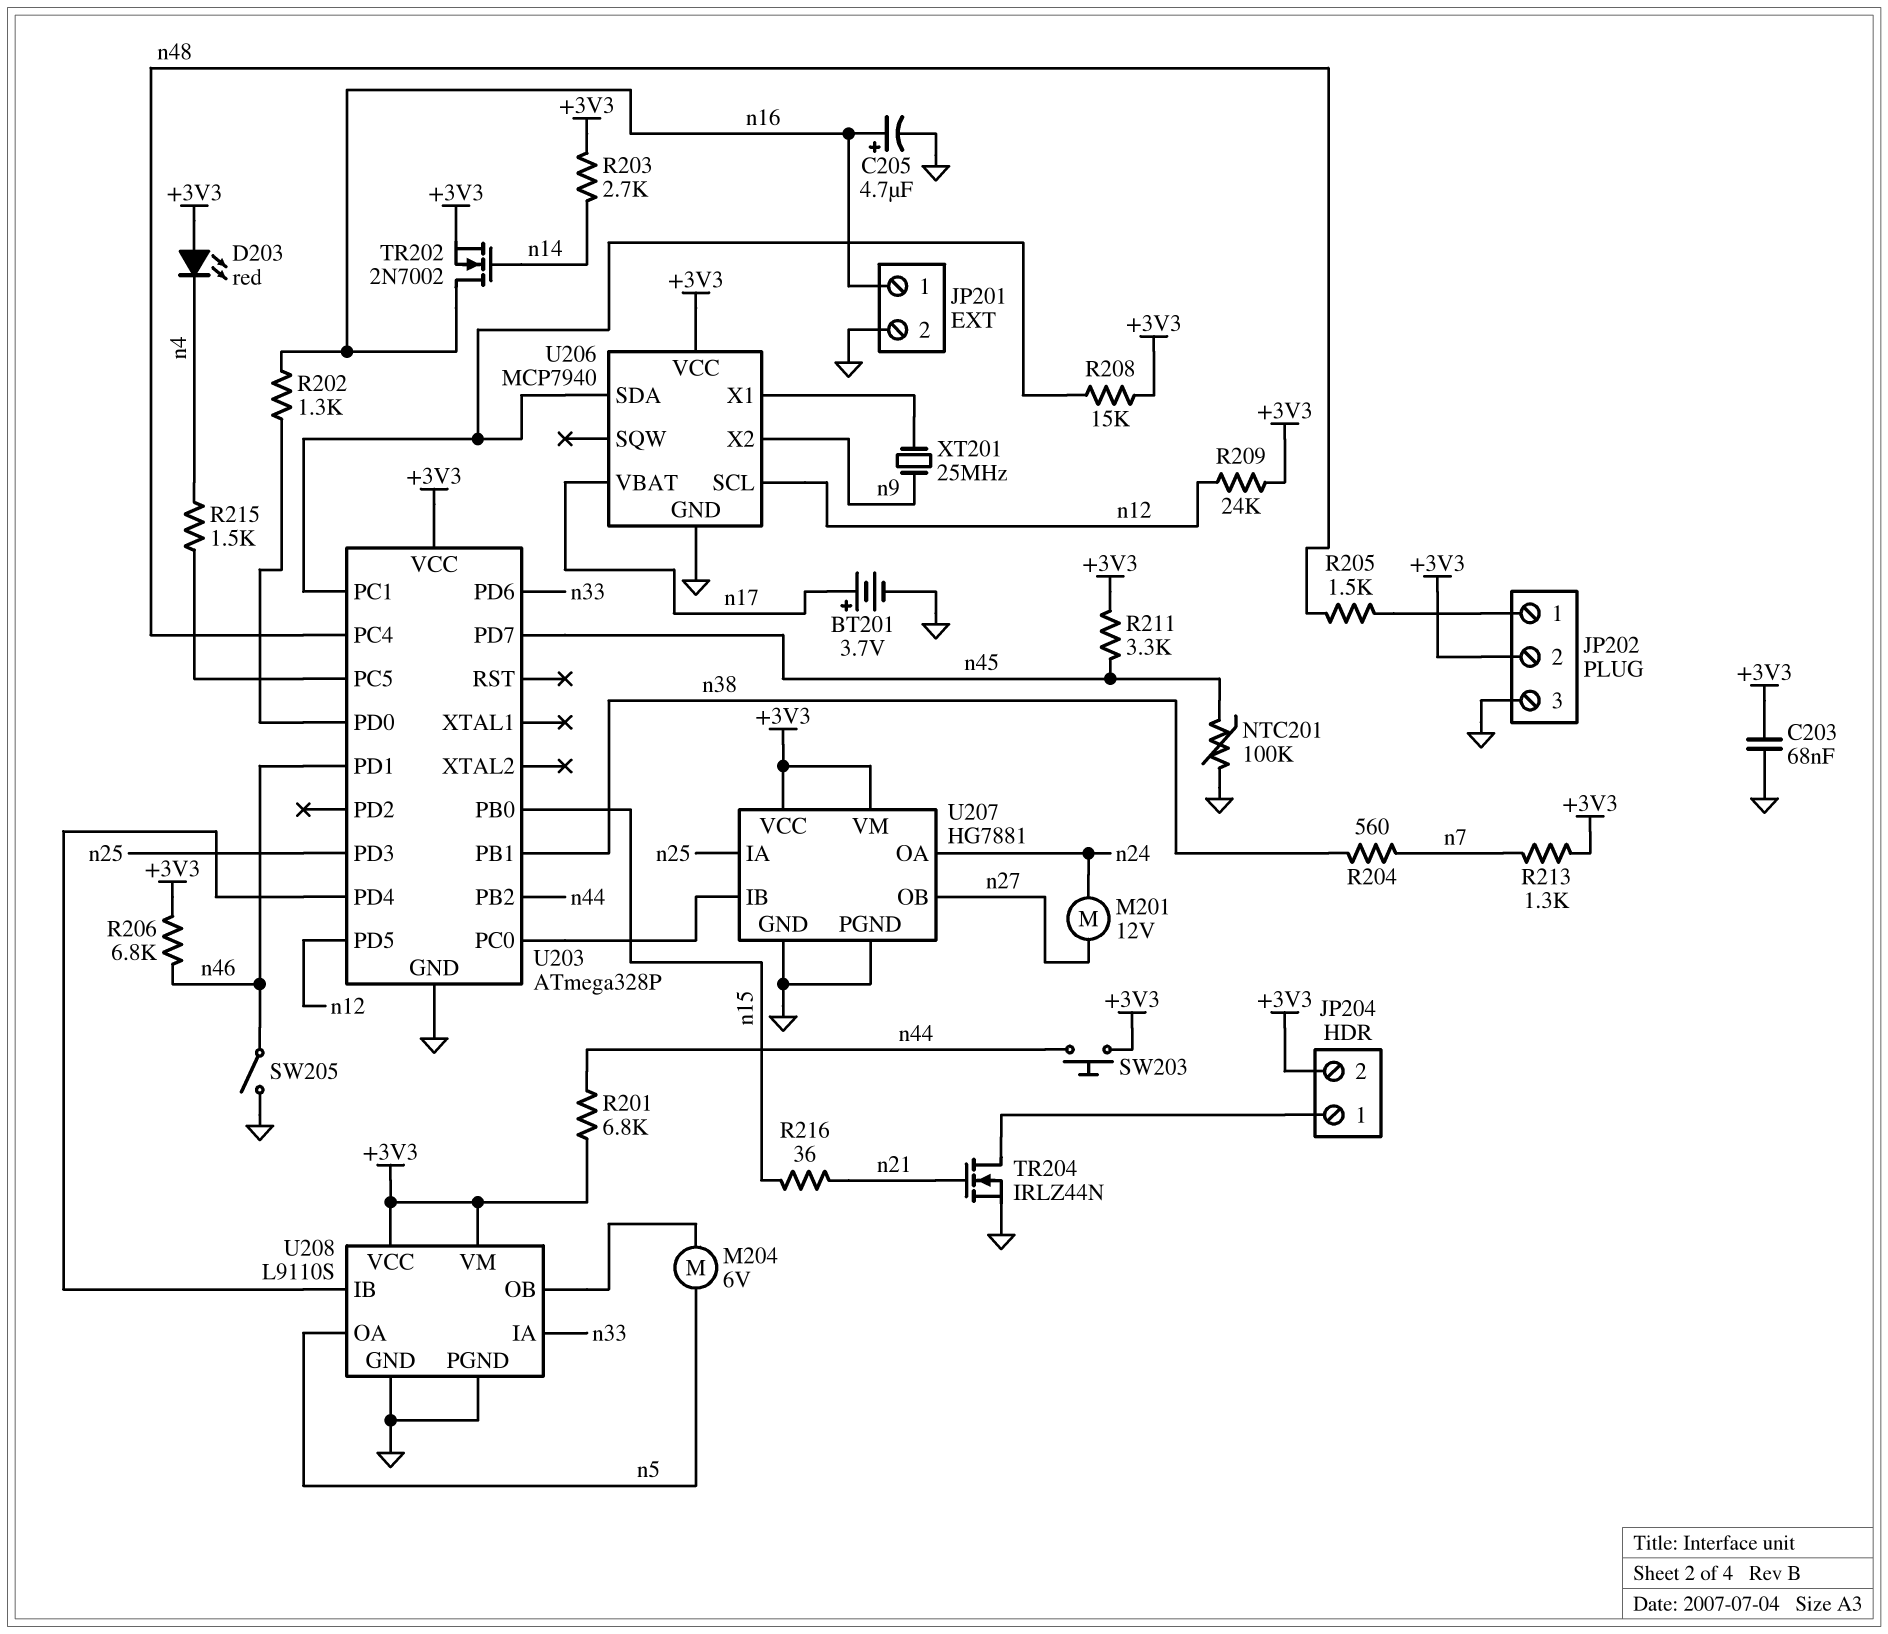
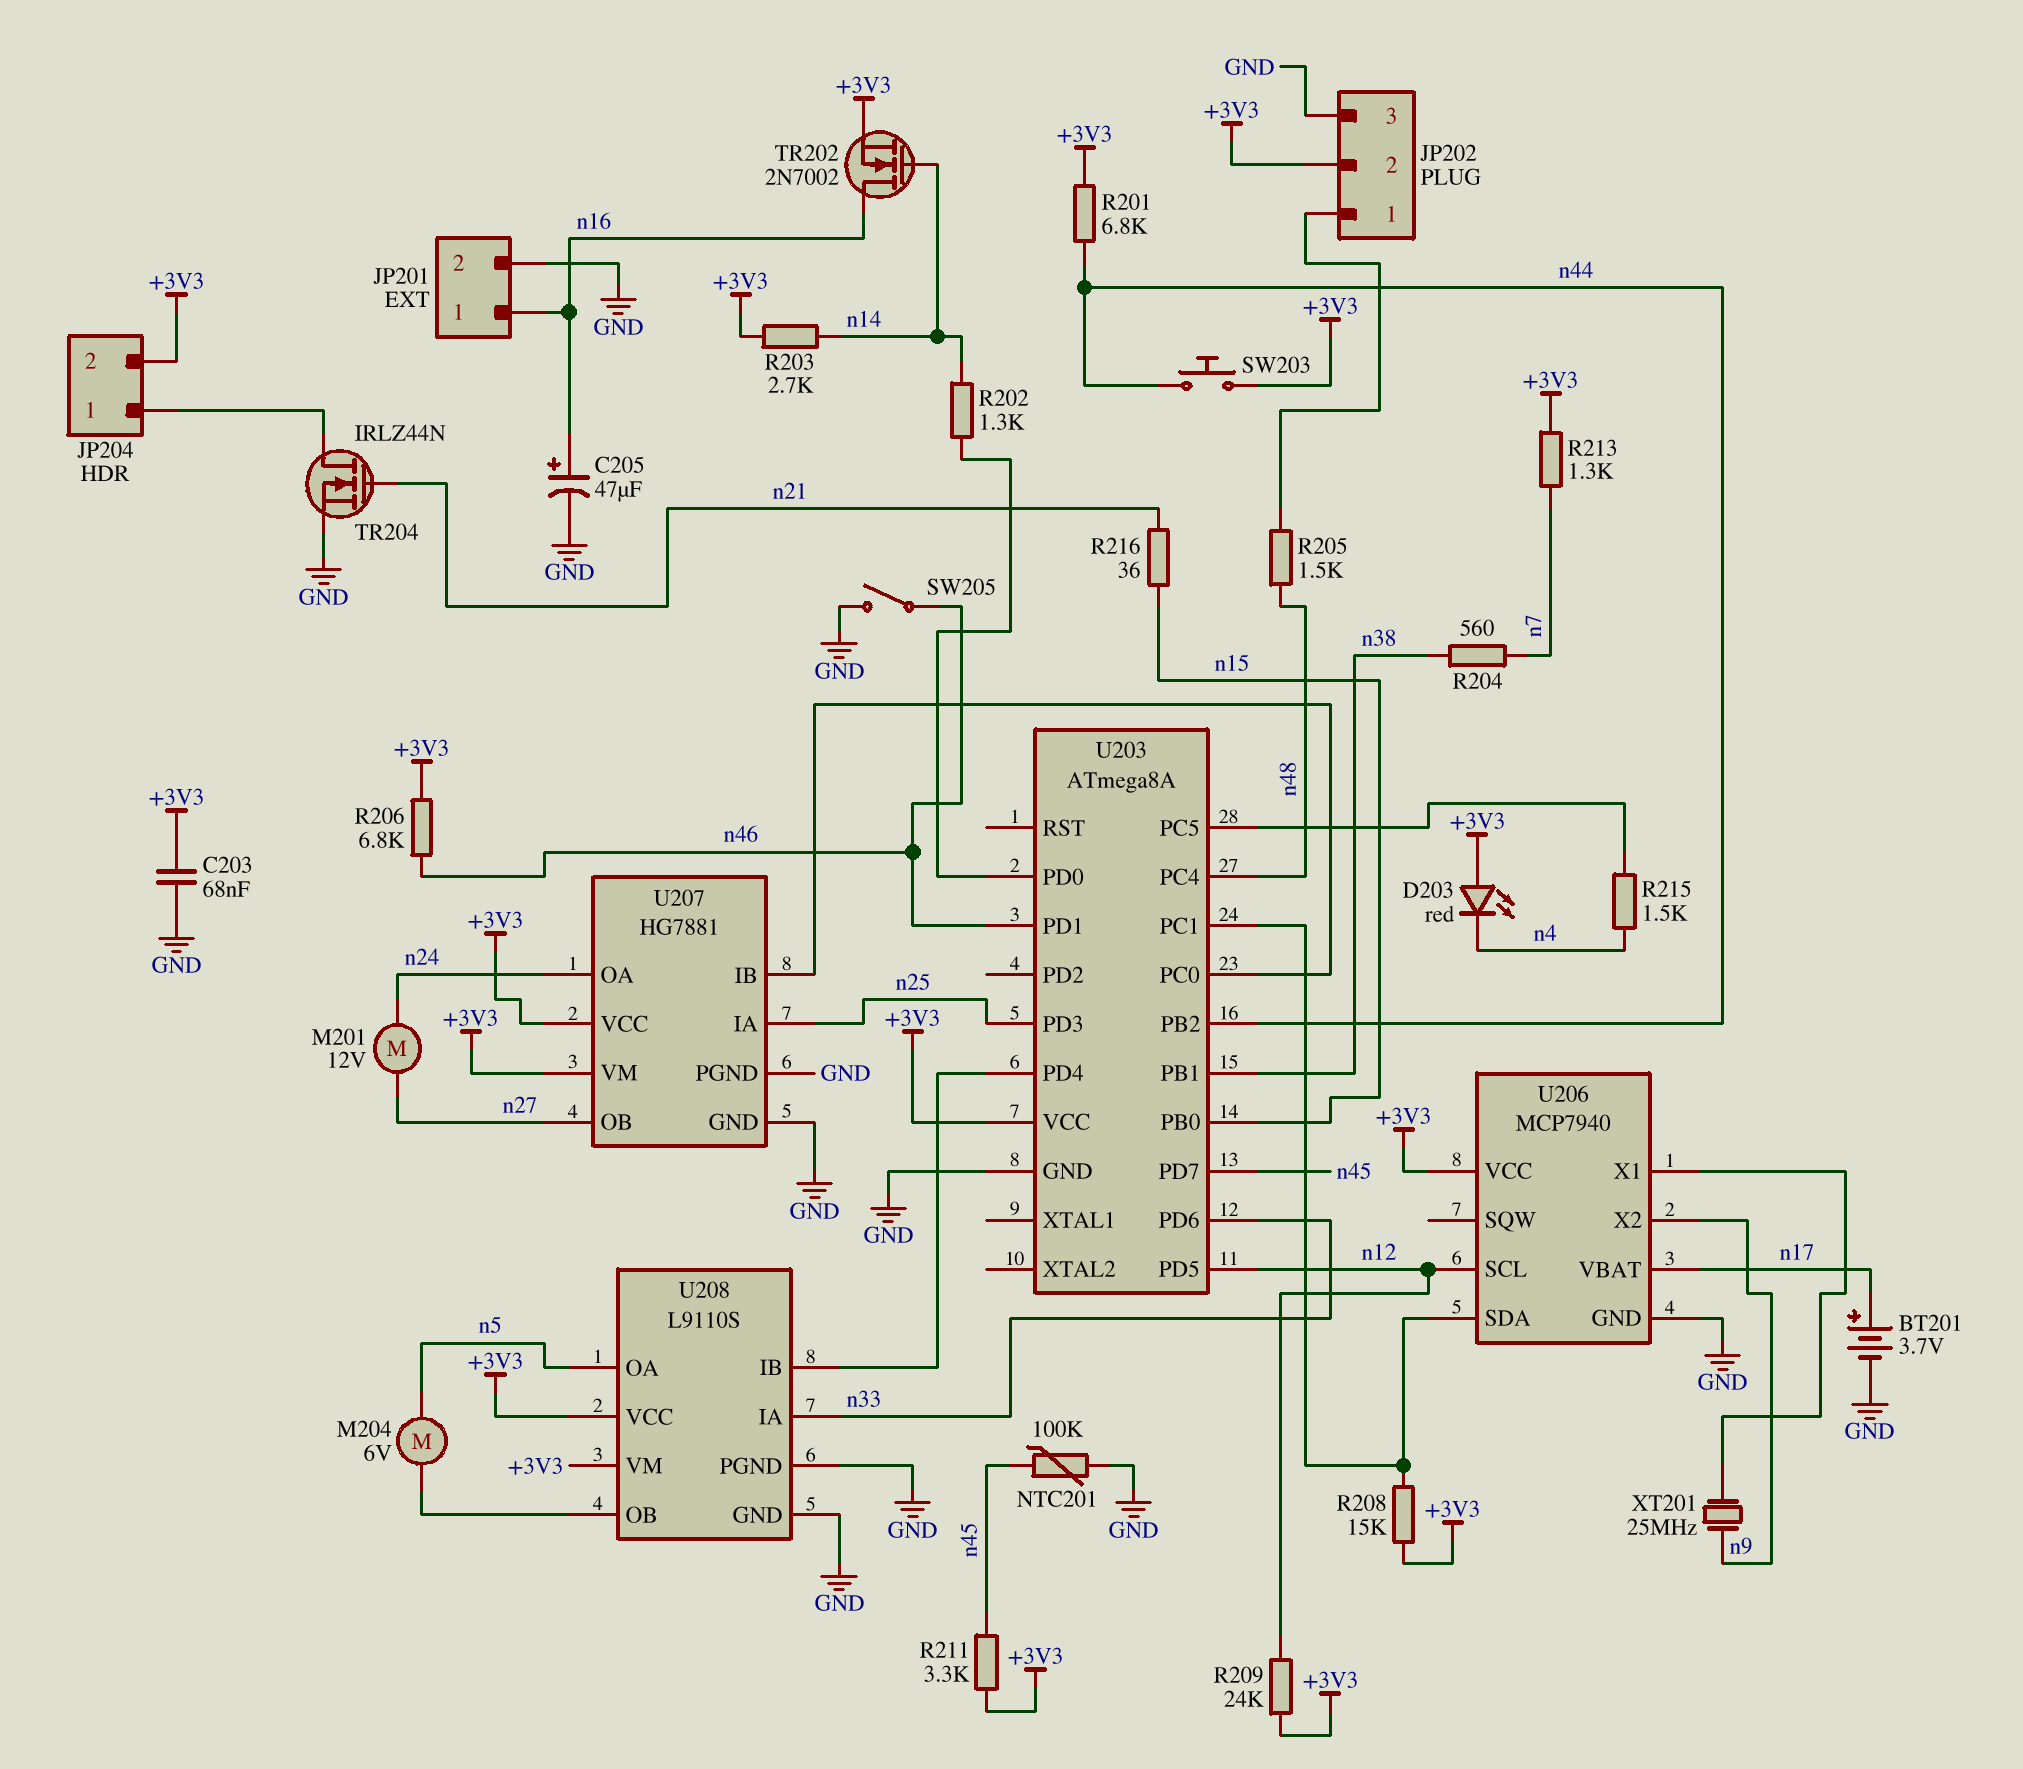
C205: 4.7uF (plus n16, minus GND) -> 47uF (plus n16, minus GND)
R202: 1.3k (U203/PD0, n16) -> 1.3k (U203/PD0, n14)
U203: ATmega328P -> ATmega8A

